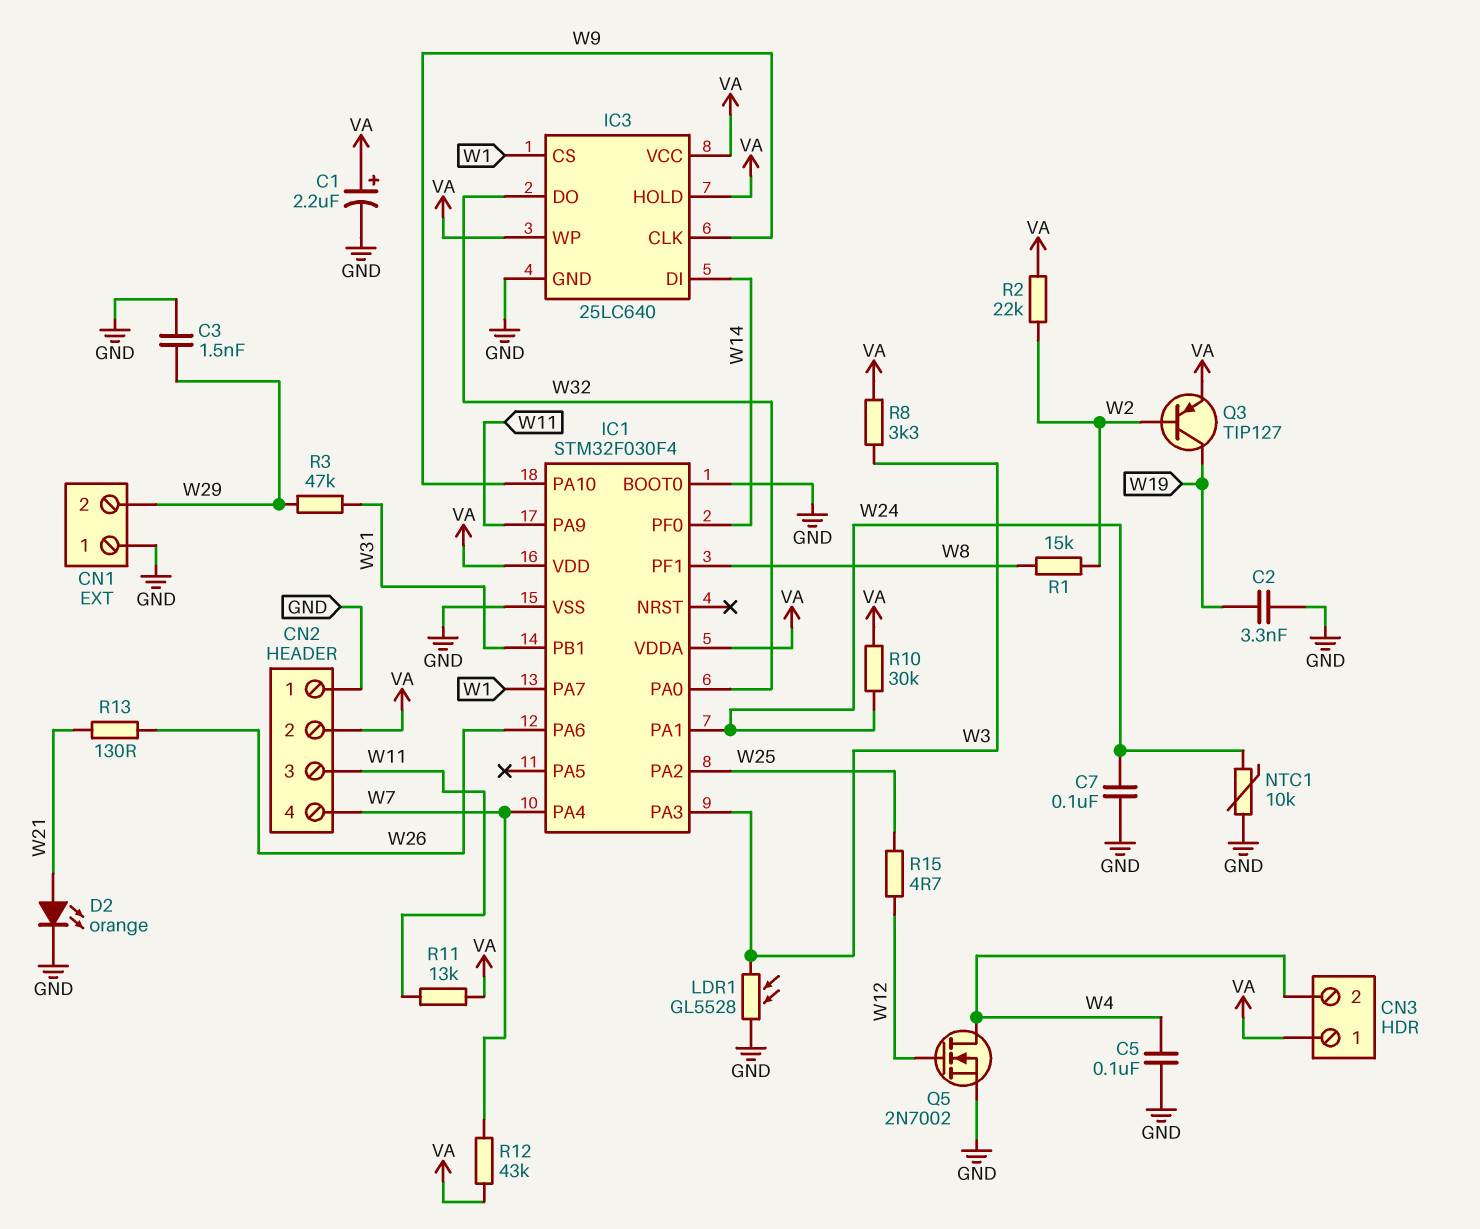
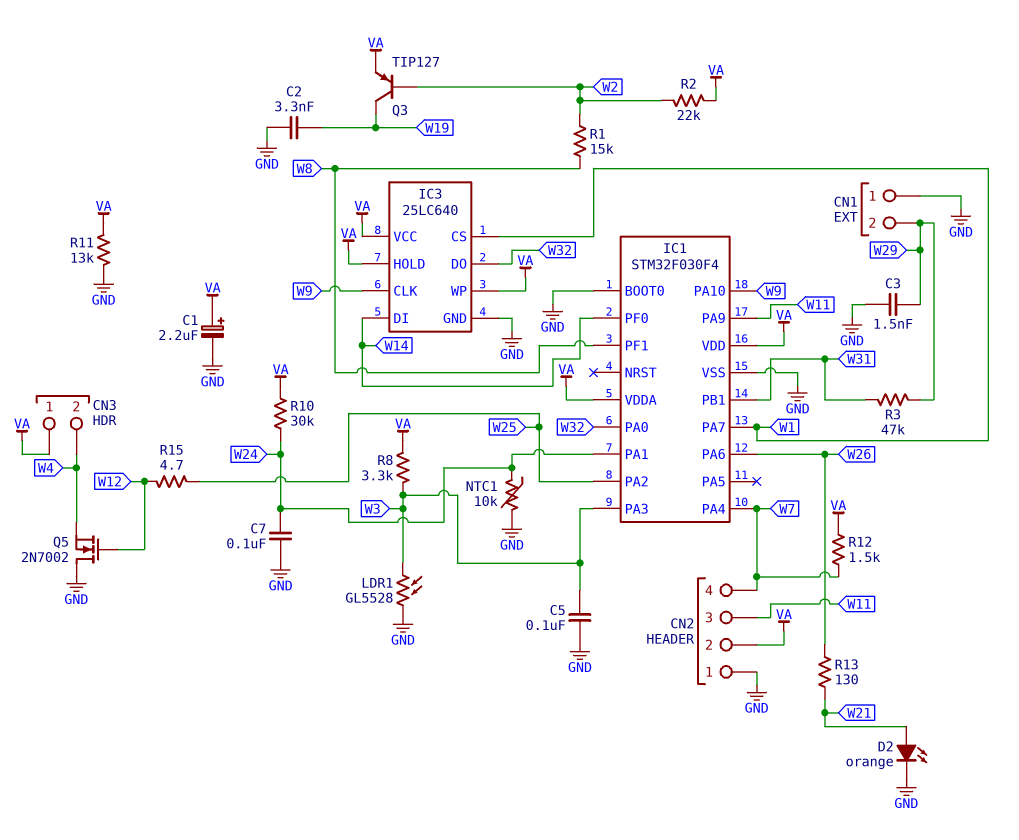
C5: 100nF (GND, W4) -> 100nF (GND, W3)
Q5: NMOS 2N7002 (G W12, D W4, S GND) -> NMOS 2N7002 (G W12, D GND, S W4)
R11: 13k (VA, W11) -> 13k (GND, VA)
R12: 43k (VA, W7) -> 1.5k (VA, W7)

